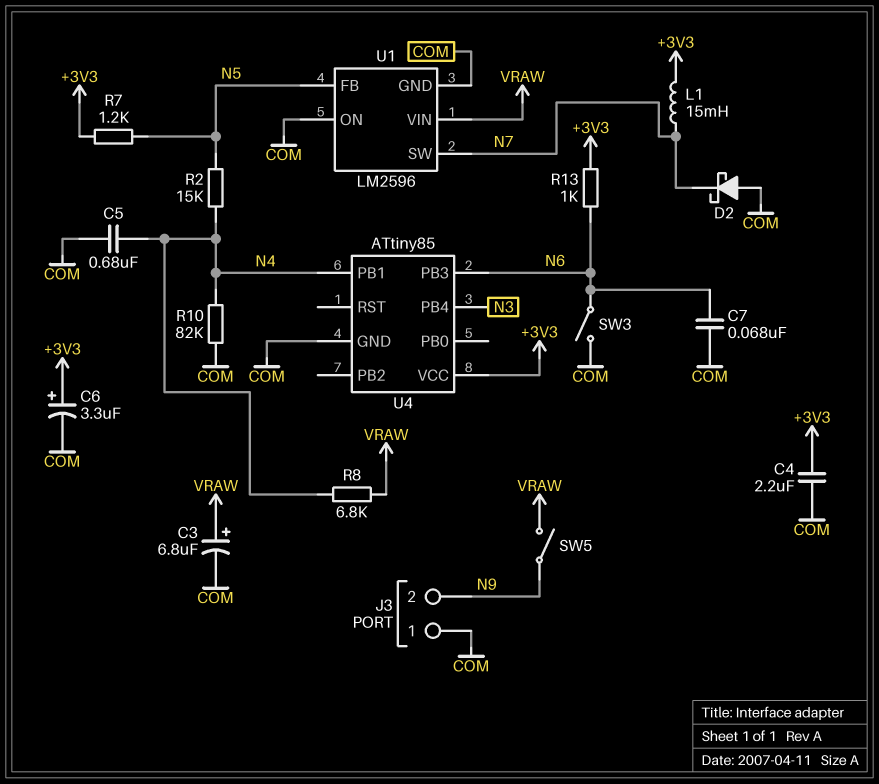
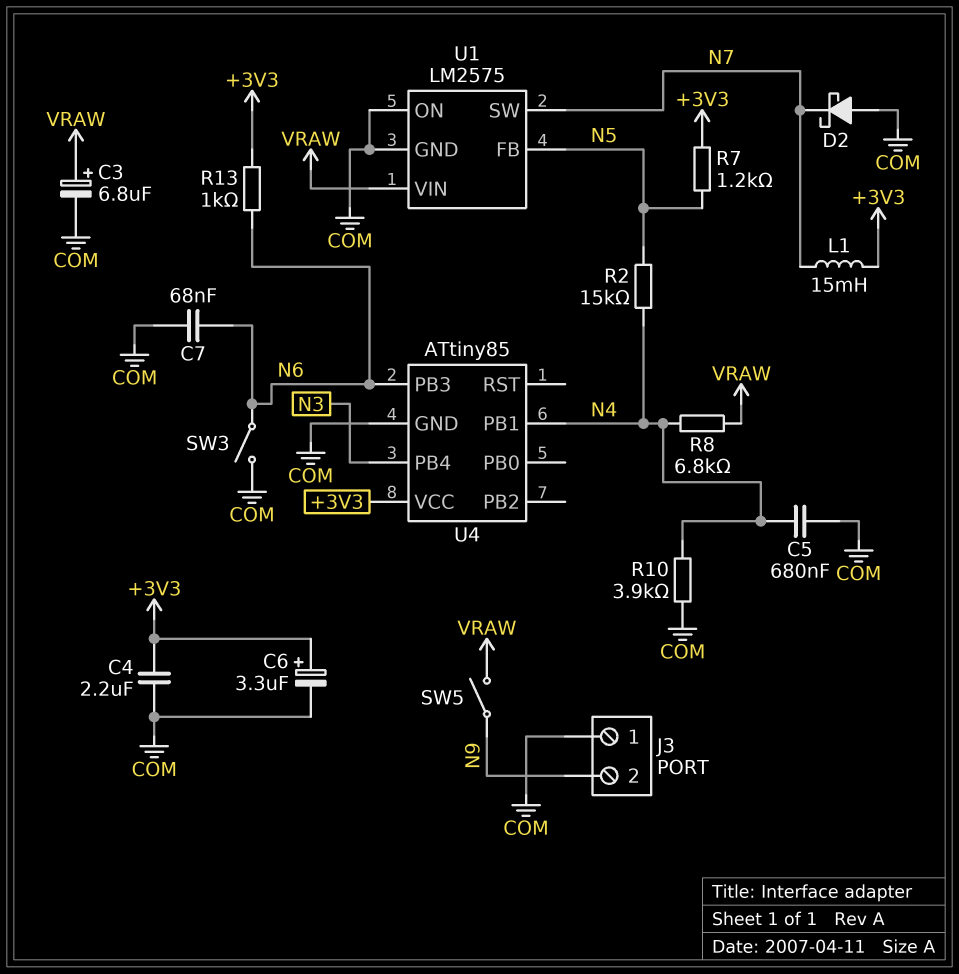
R10: 82k (COM, N4) -> 3.9k (COM, N4)
U1: LM2596 -> LM2575

